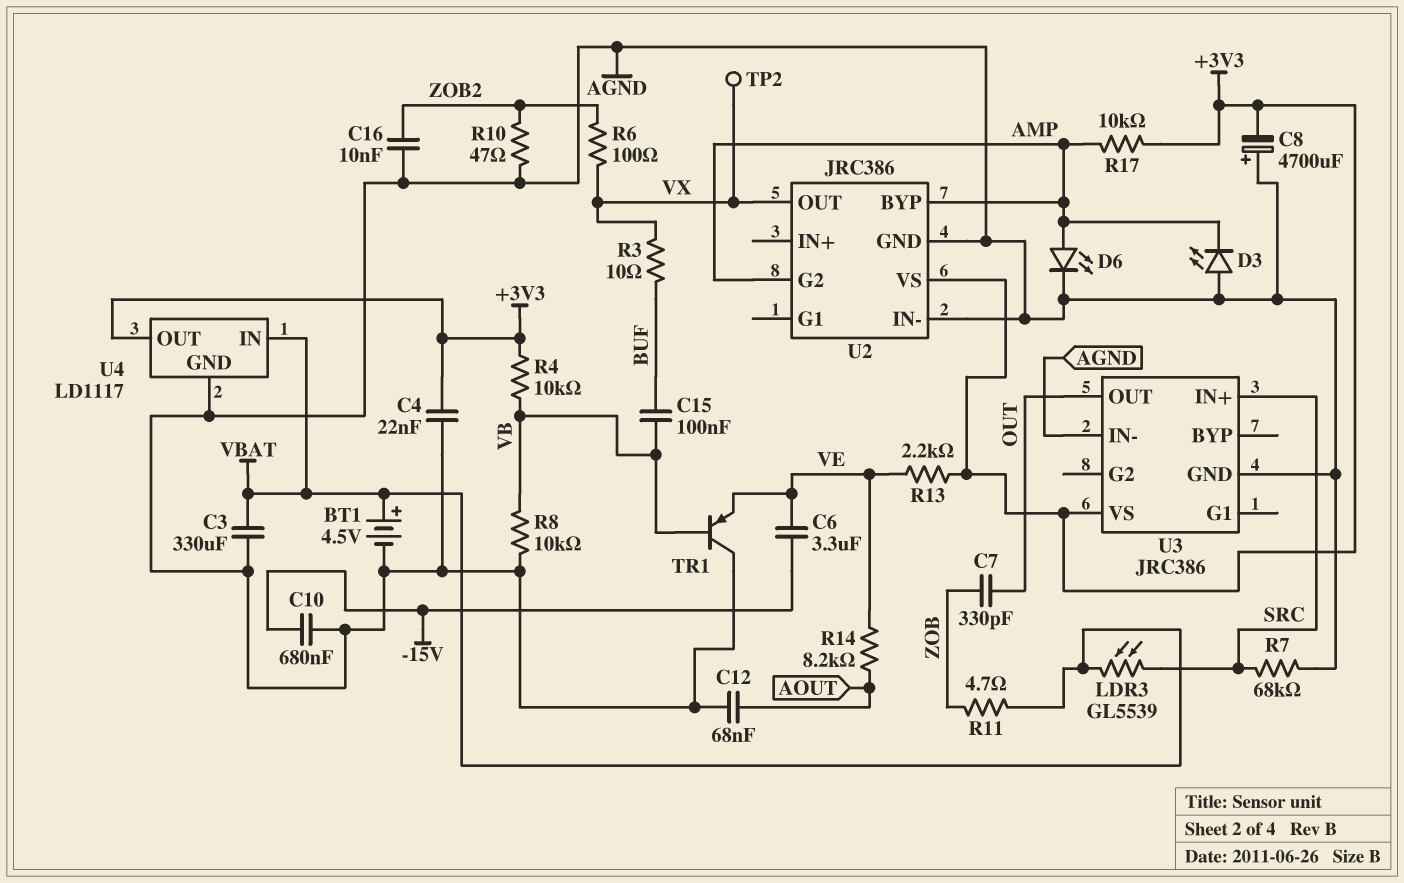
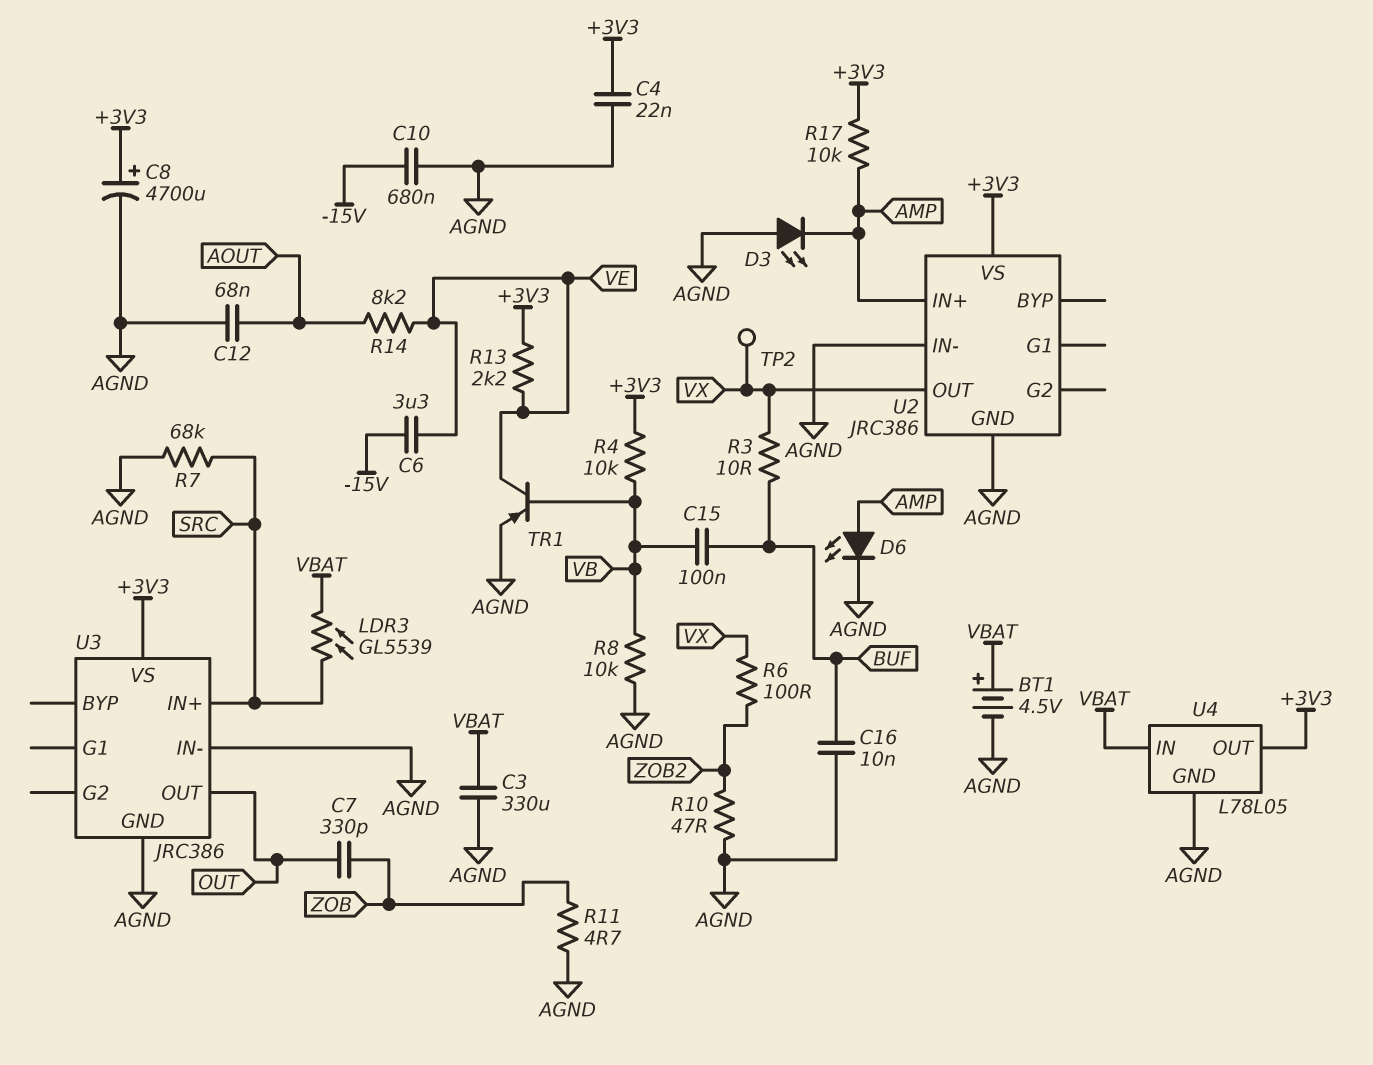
C8: 4700uF (plus AGND, minus +3V3) -> 4700uF (plus +3V3, minus AGND)
C16: 10nF (AGND, ZOB2) -> 10nF (AGND, BUF)
R11: 4.7 (VBAT, ZOB) -> 4.7 (AGND, ZOB)
TR1: PNP (B VB, C AGND, E VE) -> PNP (B VB, C VE, E AGND)
U2 pin BYP: AMP -> none
U2 pin G2: AMP -> none
U2 pin IN+: none -> AMP
U4: LD1117 -> L78L05

